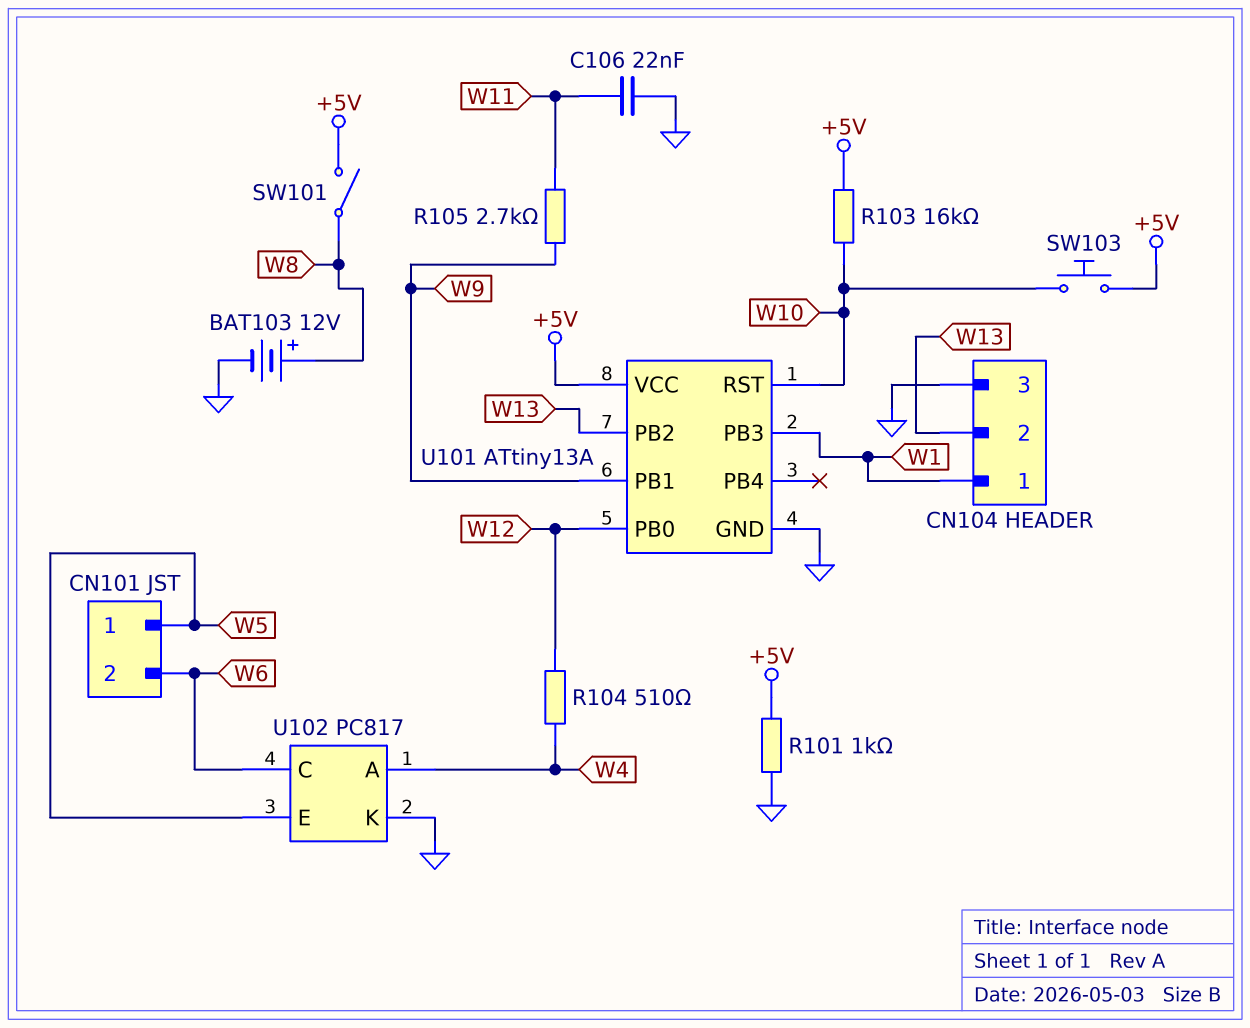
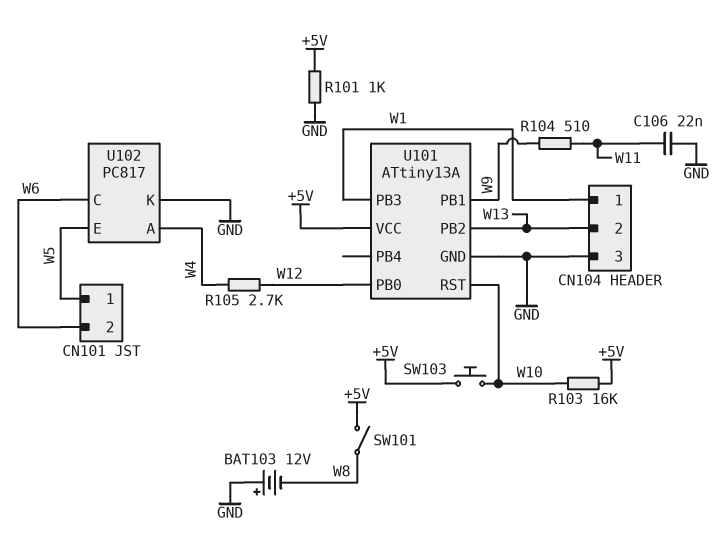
BAT103: 12V (plus W8, minus GND) -> 12V (plus GND, minus W8)
R104: 510 (W4, W12) -> 510 (W9, W11)
R105: 2.7k (W9, W11) -> 2.7k (W4, W12)

